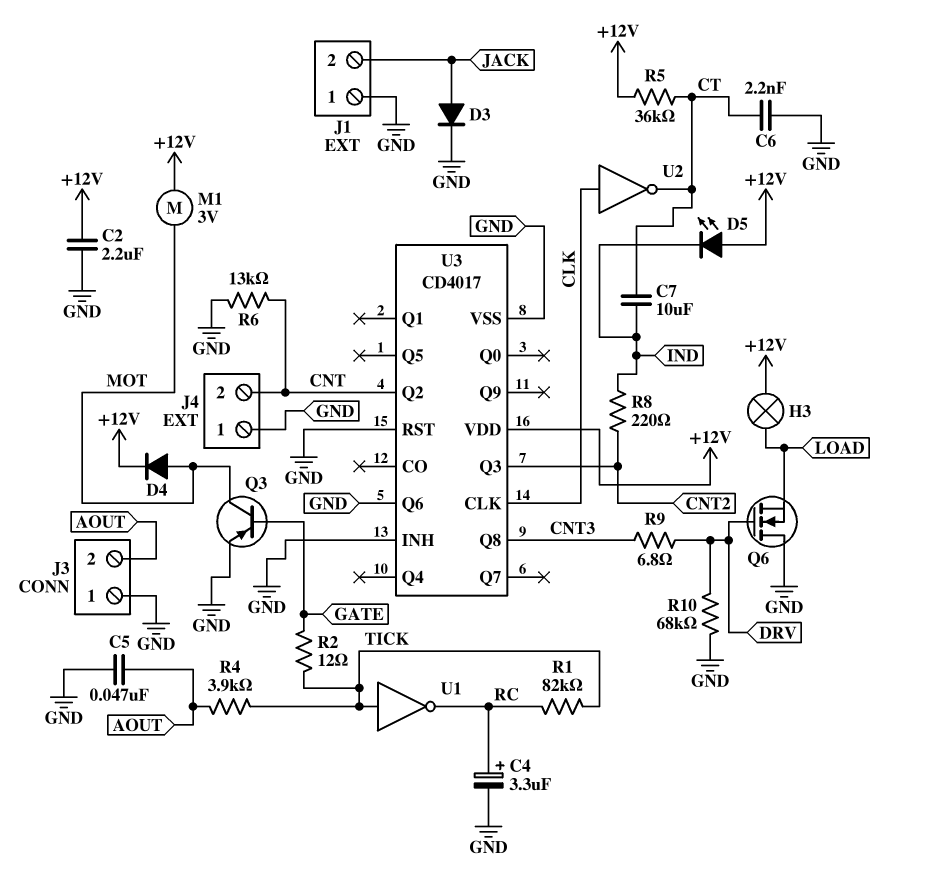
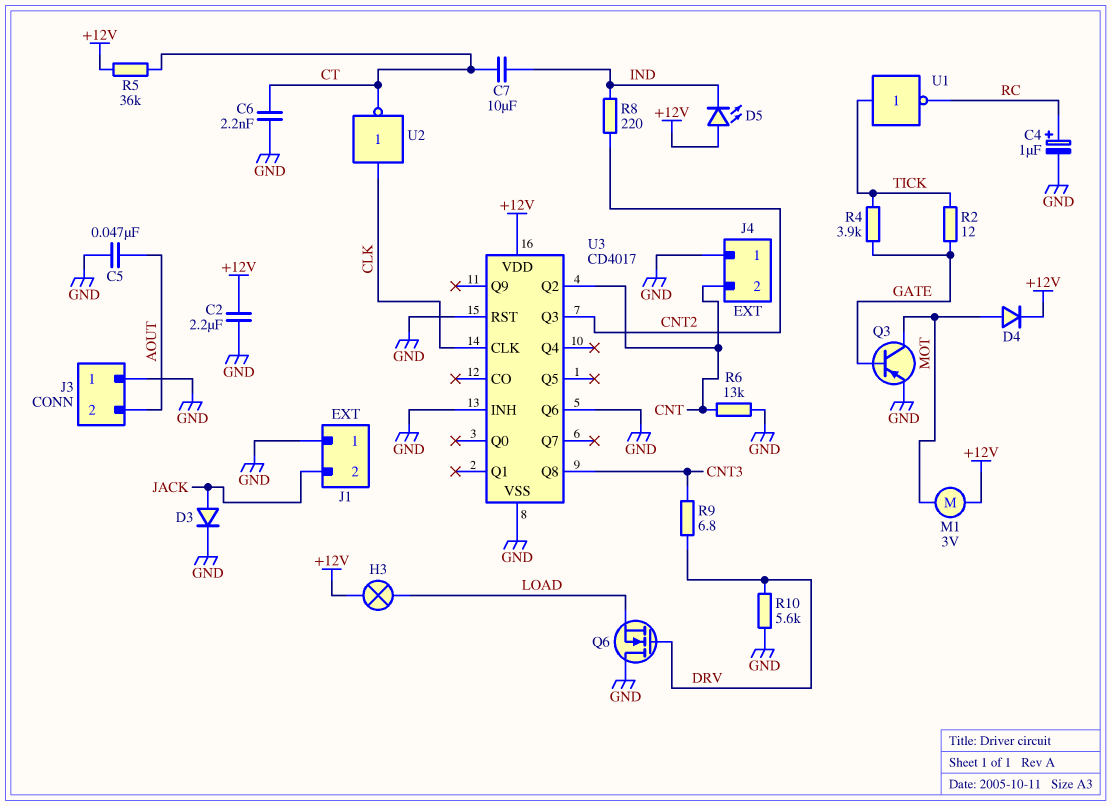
C4: 3.3uF (plus RC, minus GND) -> 1uF (plus RC, minus GND)
R1: 82k (RC, TICK) -> none
R4: 3.9k (AOUT, TICK) -> 3.9k (GATE, TICK)
R10: 68k (DRV, GND) -> 5.6k (DRV, GND)

